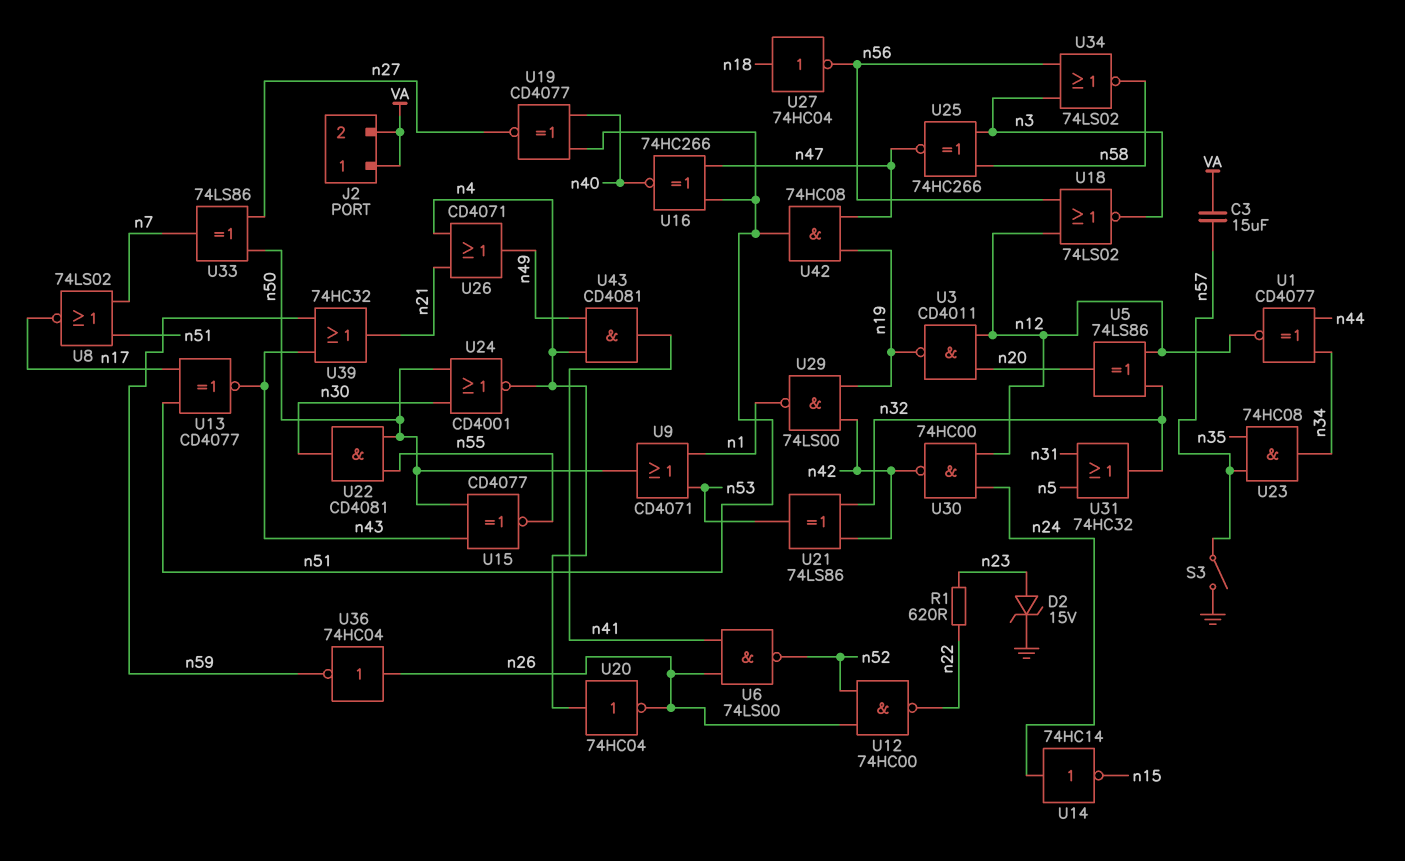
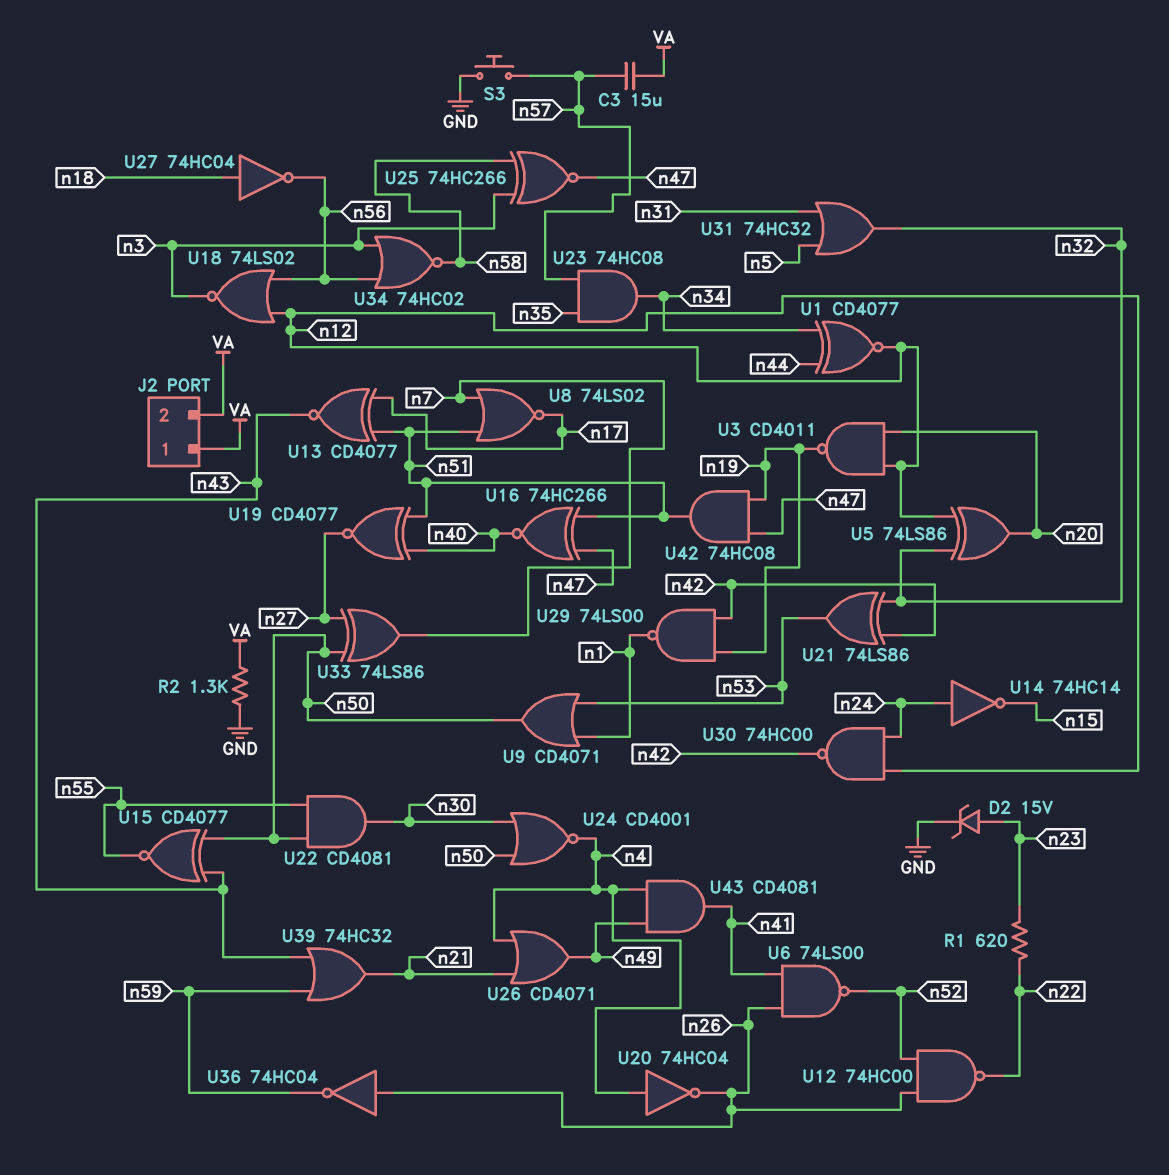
R2: none -> 1.3k (GND, VA)
S3: switch (GND, n57) -> button (GND, n57)
U34: NOR 74LS02 (in n3, in n56, out n58) -> NOR 74HC02 (in n3, in n56, out n58)

